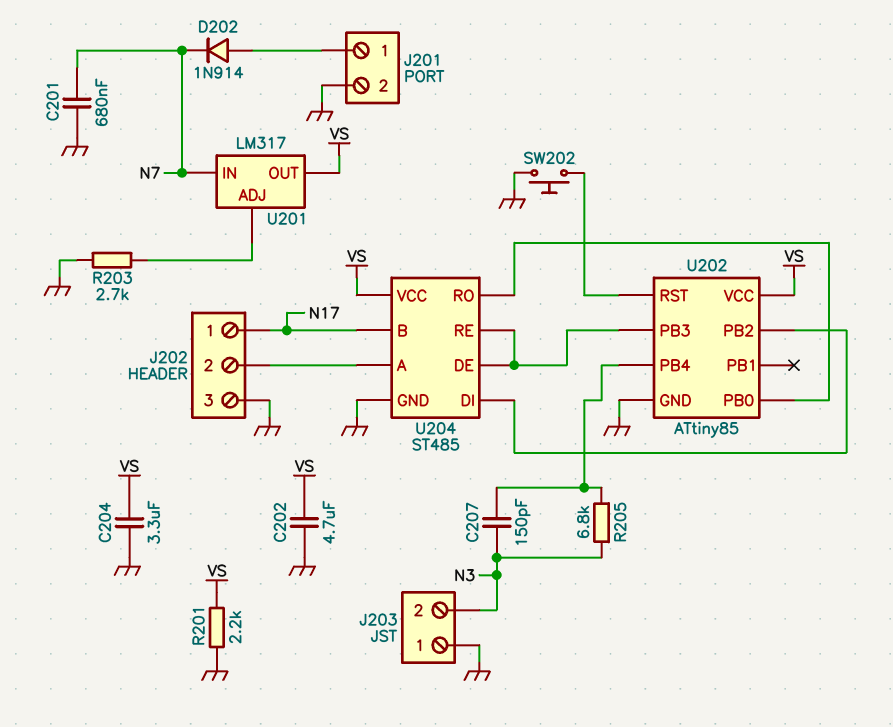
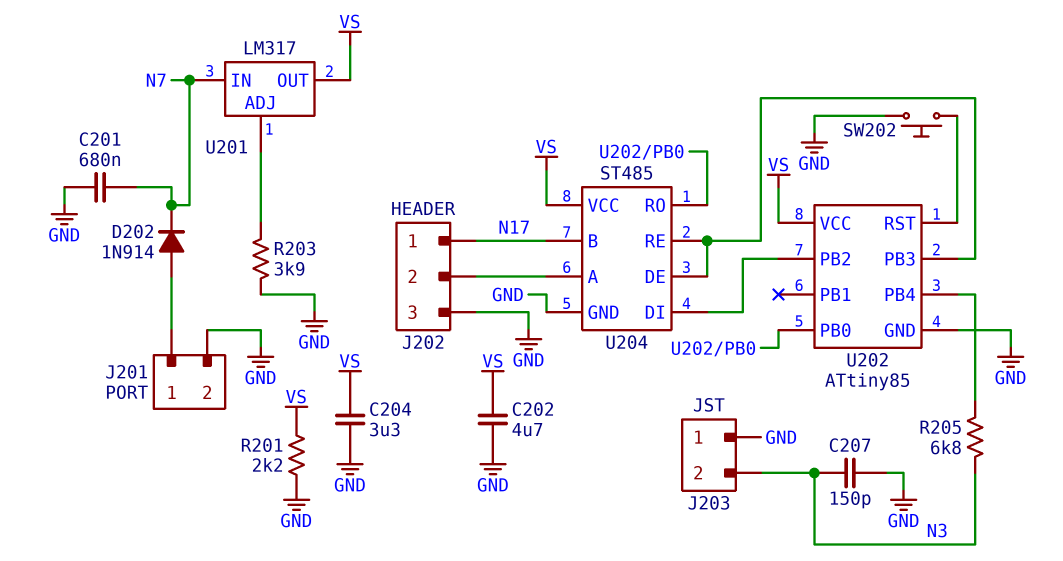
C207: 150pF (N3, U202/PB4) -> 150pF (GND, N3)
R203: 2.7k (GND, U201/ADJ) -> 3.9k (GND, U201/ADJ)

